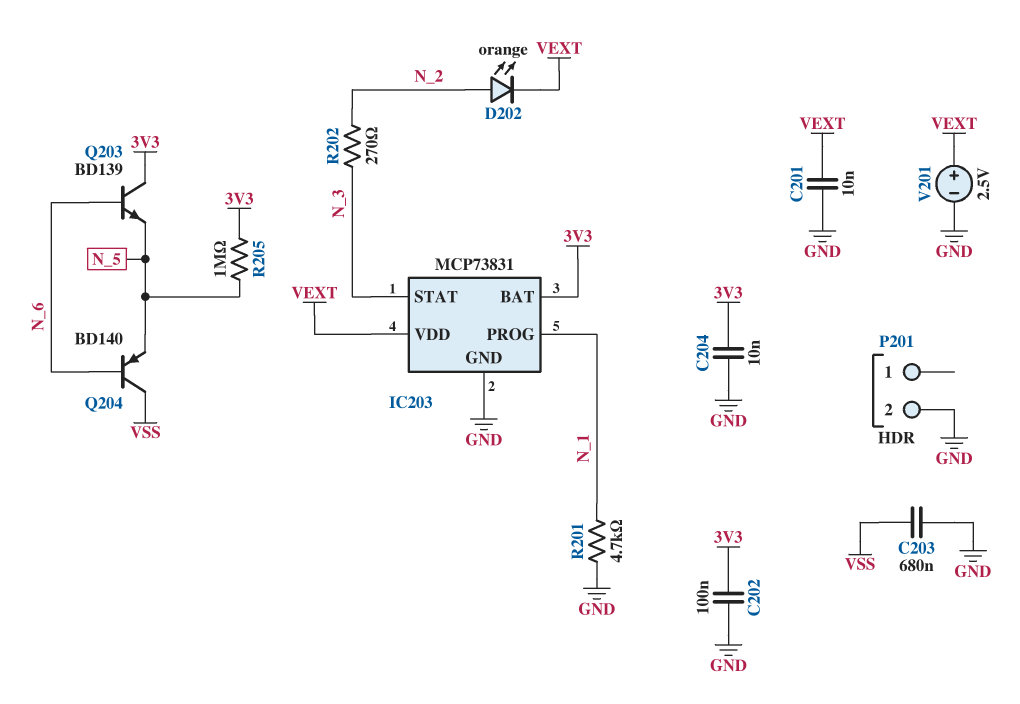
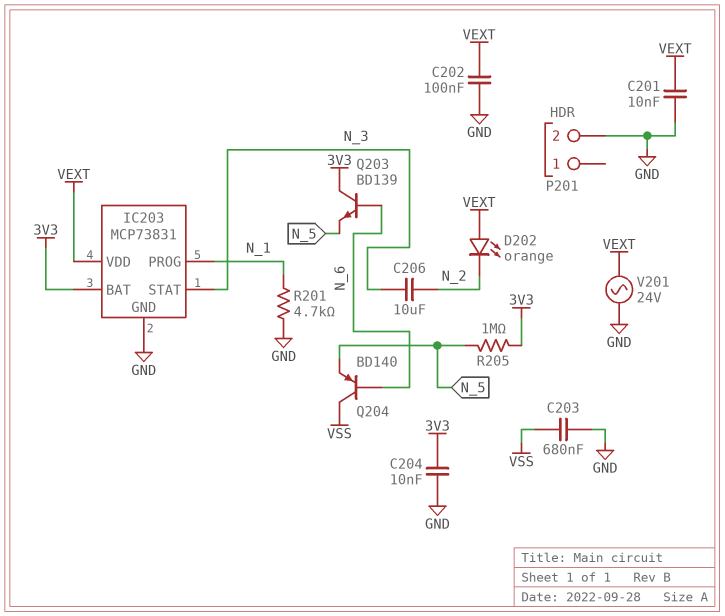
C202: 100nF (3V3, GND) -> 100nF (GND, VEXT)
C206: none -> 10uF (N_2, N_3)
D202: LED orange (A N_2, K VEXT) -> LED orange (A VEXT, K N_2)
R202: 270 (N_2, N_3) -> none
V201: 2.5V (plus VEXT, minus GND) -> AC 24V (GND, VEXT)

